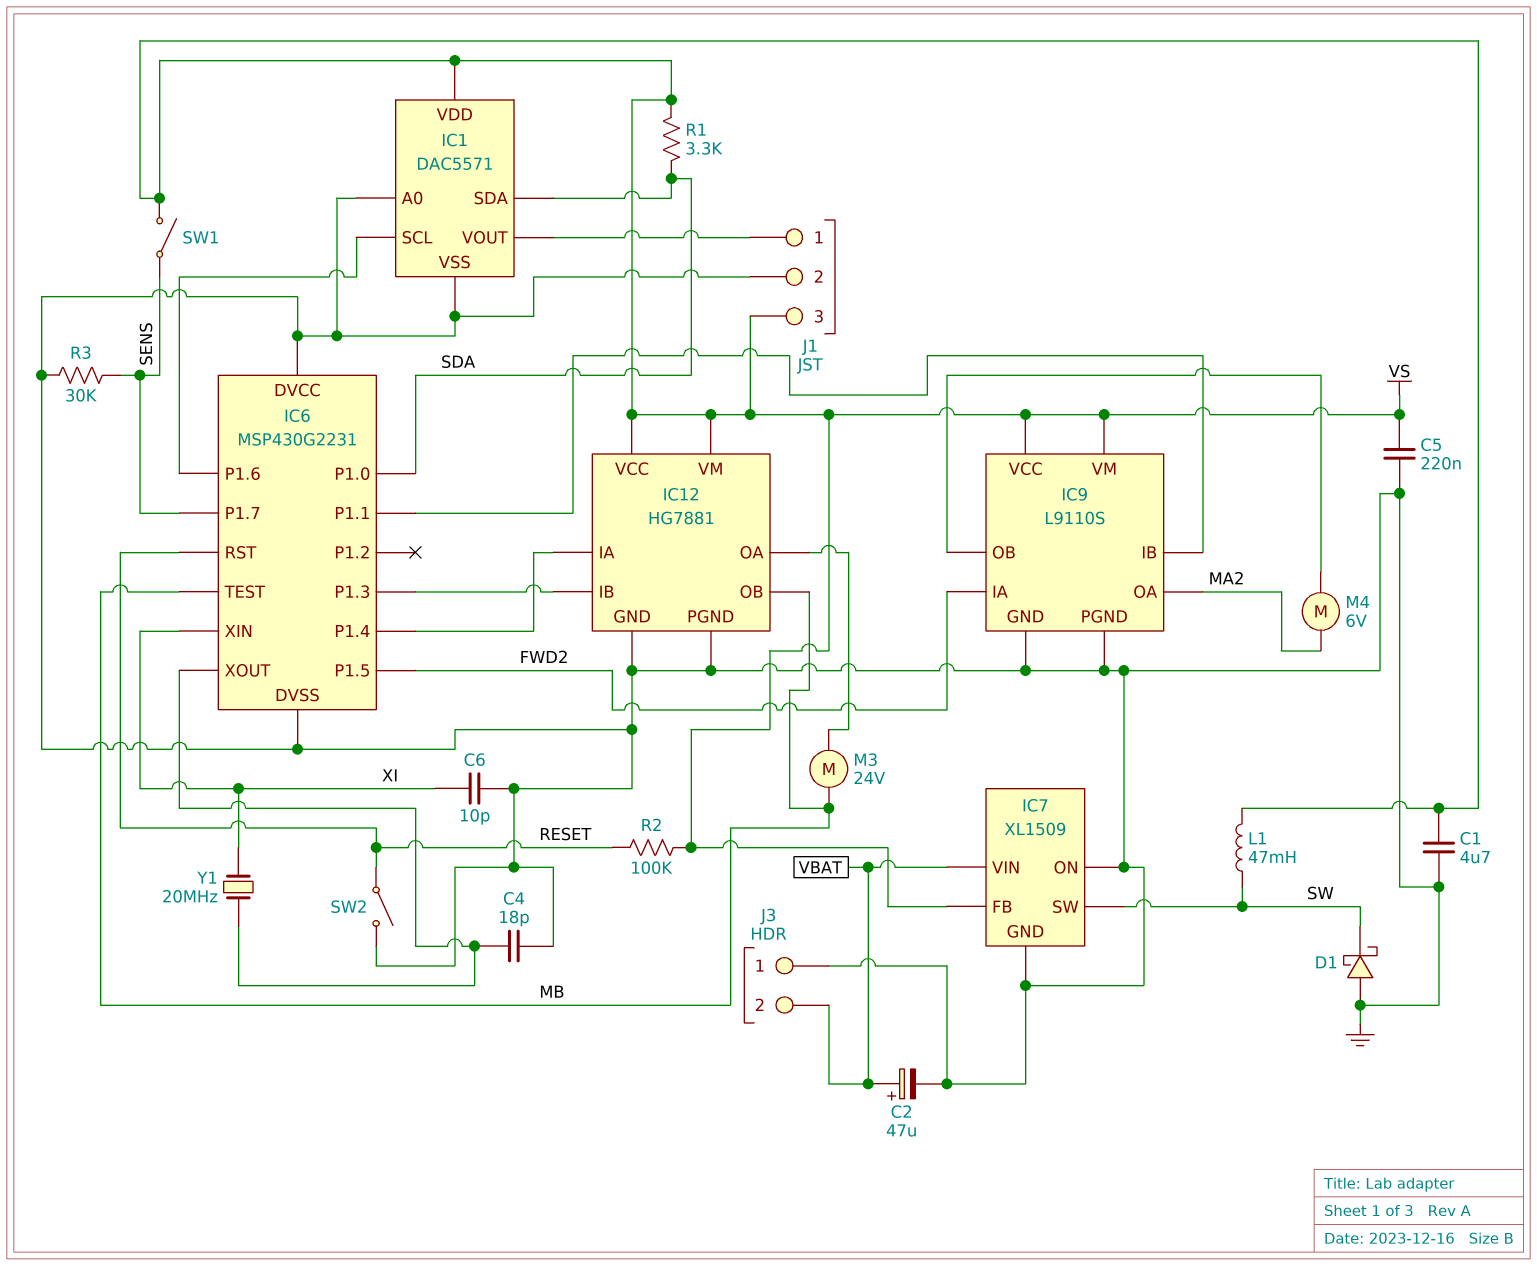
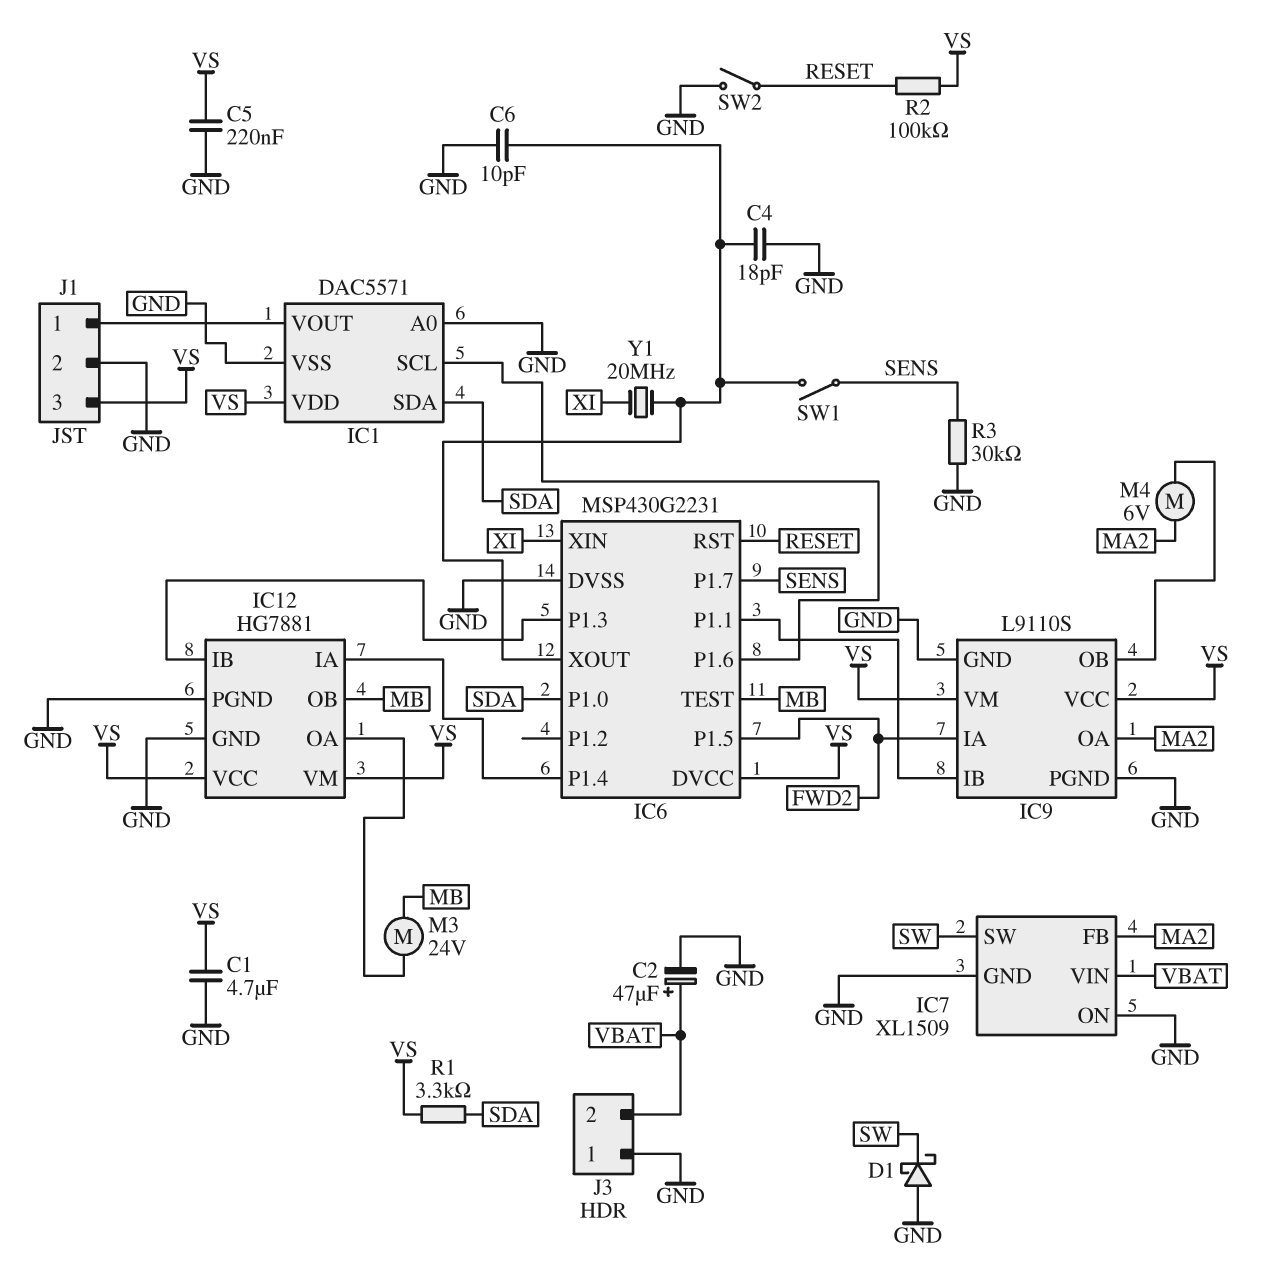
C6: 10pF (GND, XI) -> 10pF (GND, IC6/XOUT)
IC6 pin DVCC: GND -> VS
IC7 pin FB: VS -> MA2
L1: 47mH (SW, VS) -> none
SW1: switch (SENS, VS) -> switch (IC6/XOUT, SENS)

